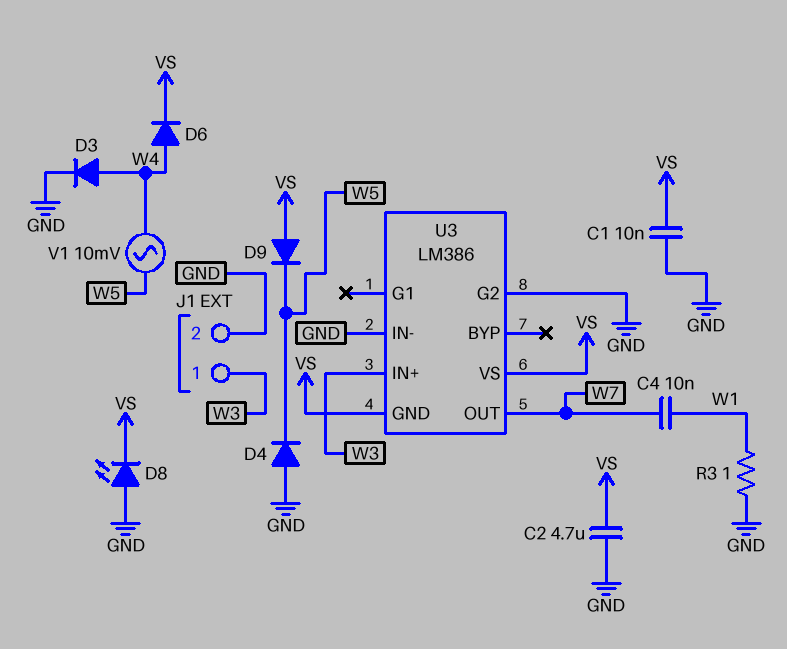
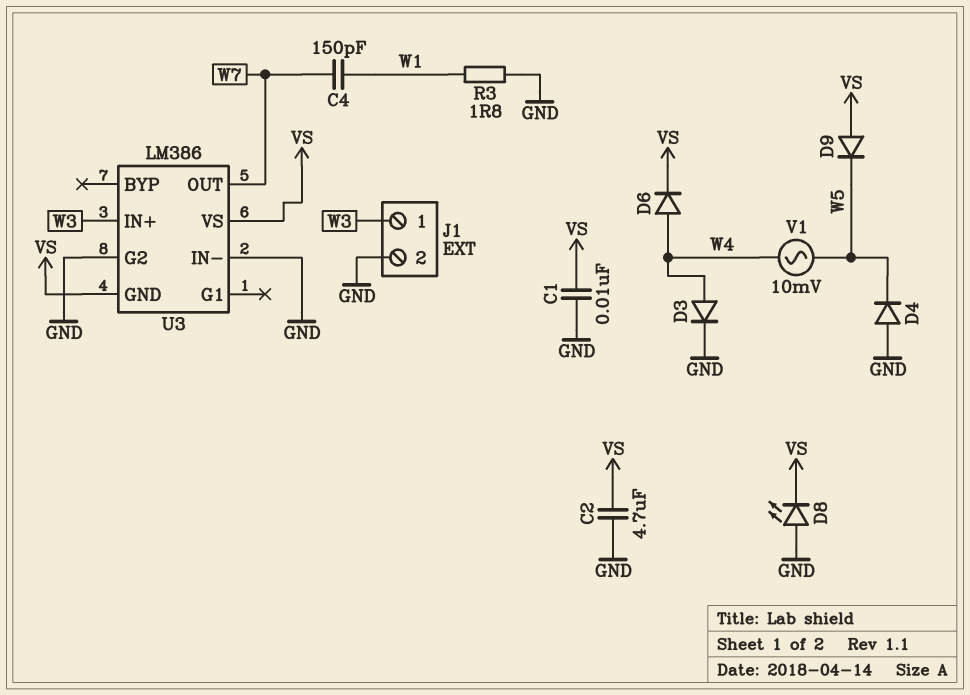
C4: 10nF (W1, W7) -> 150pF (W1, W7)
R3: 1 (GND, W1) -> 1.8 (GND, W1)

